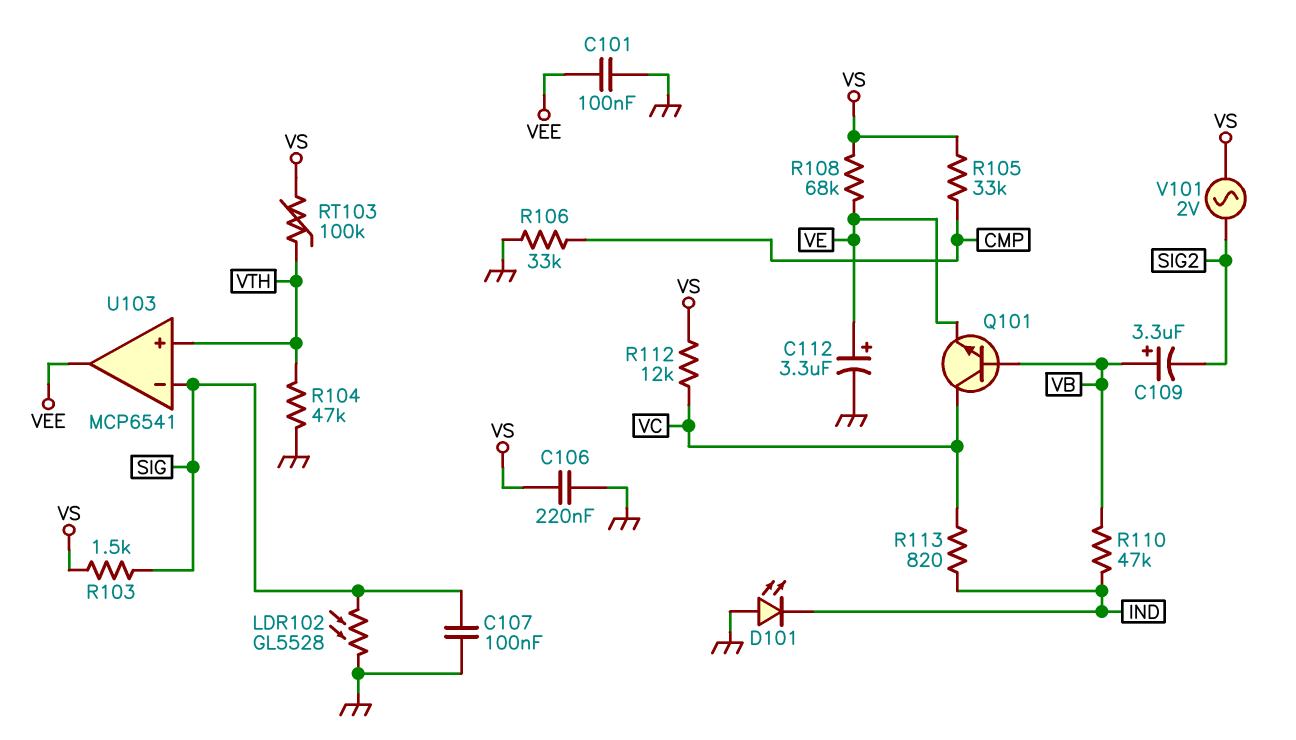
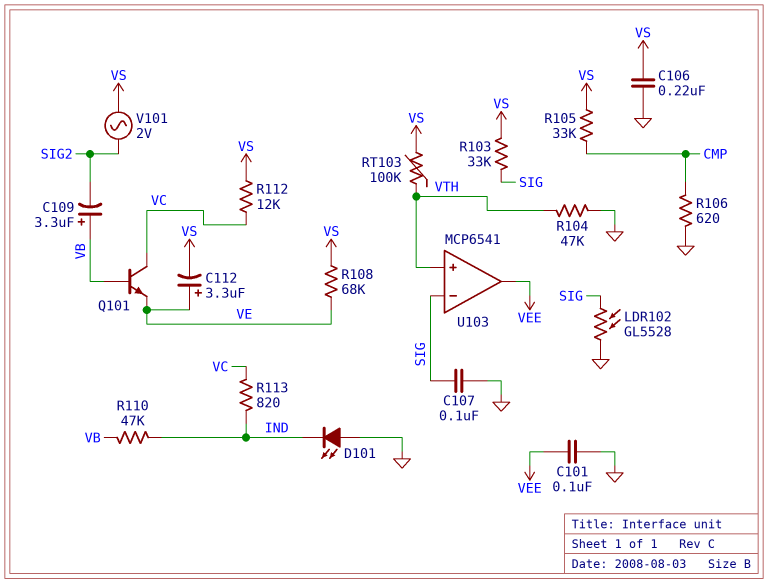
C112: 3.3uF (plus VE, minus GND) -> 3.3uF (plus VE, minus VS)
R103: 1.5k (SIG, VS) -> 33k (SIG, VS)
R106: 33k (CMP, GND) -> 620 (CMP, GND)

